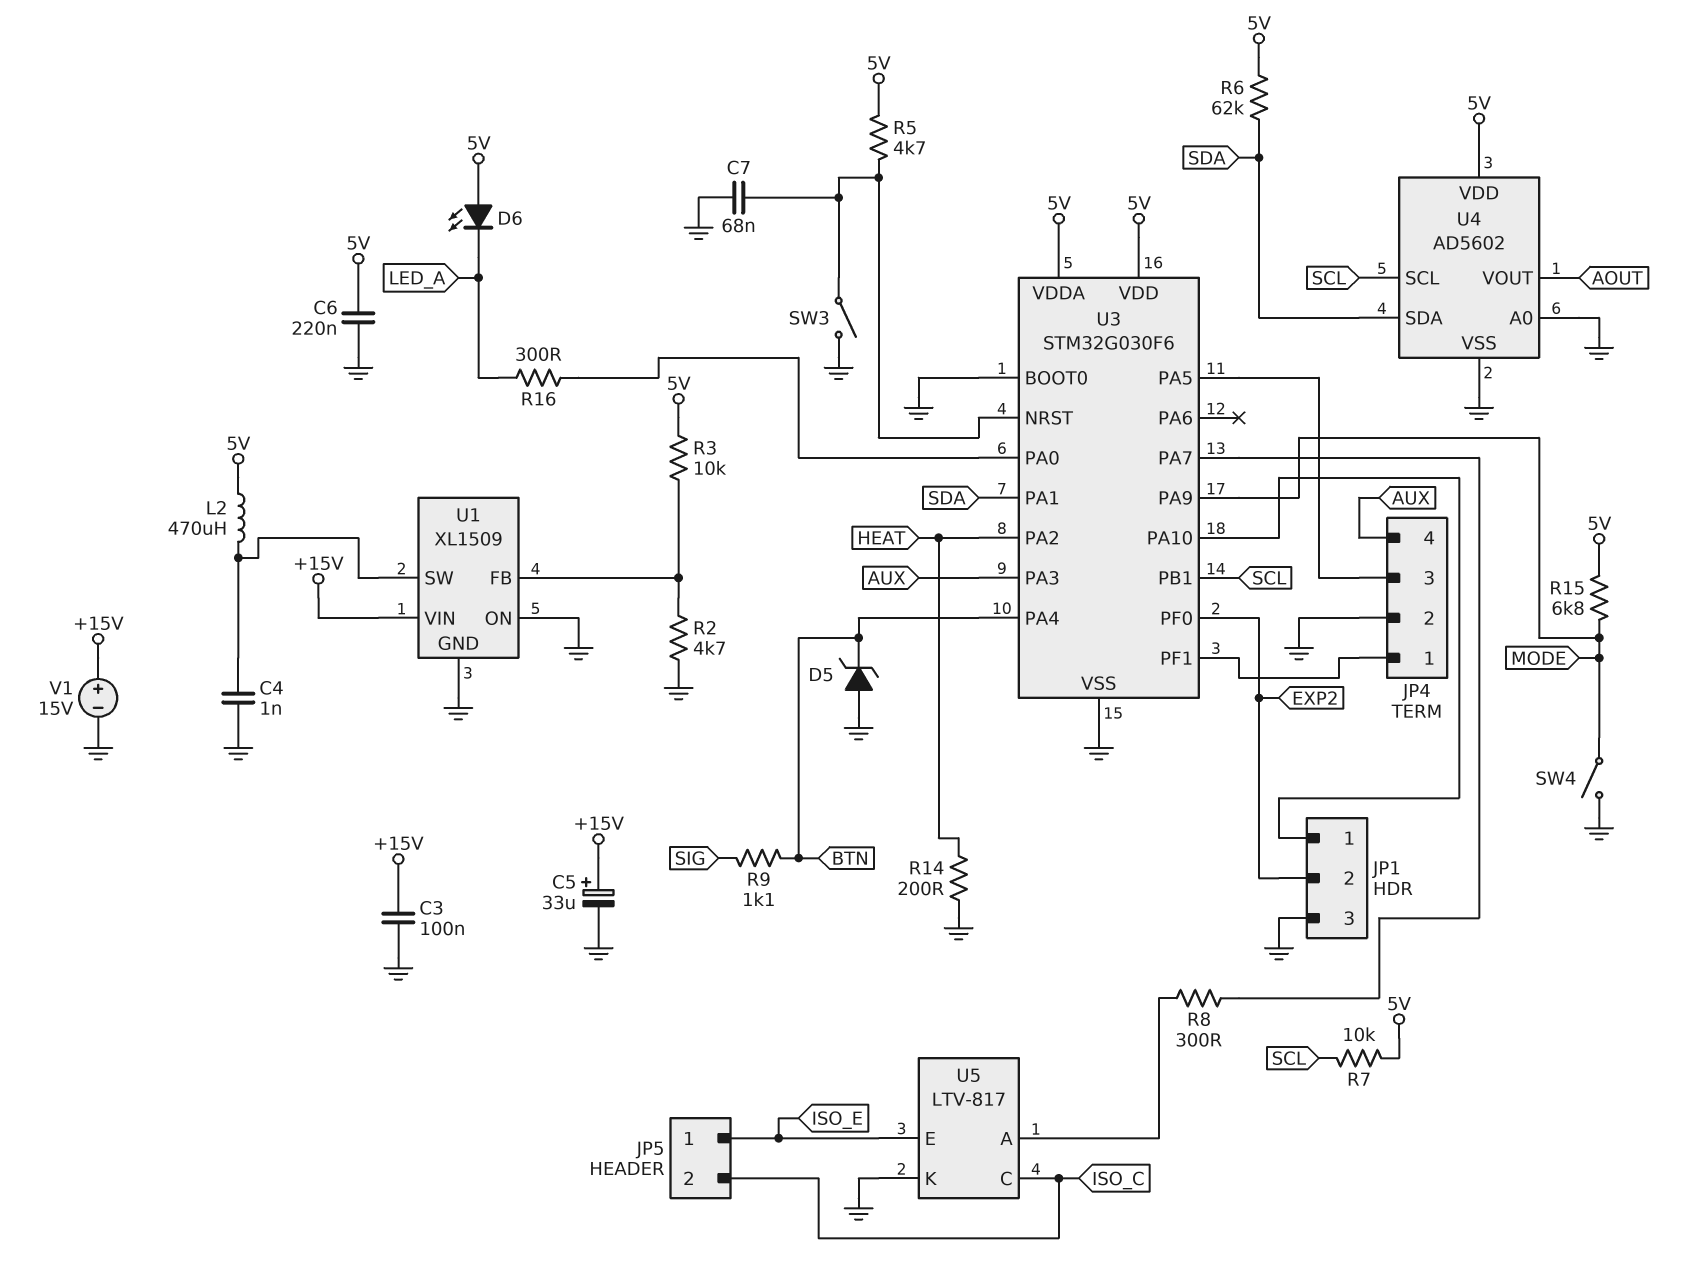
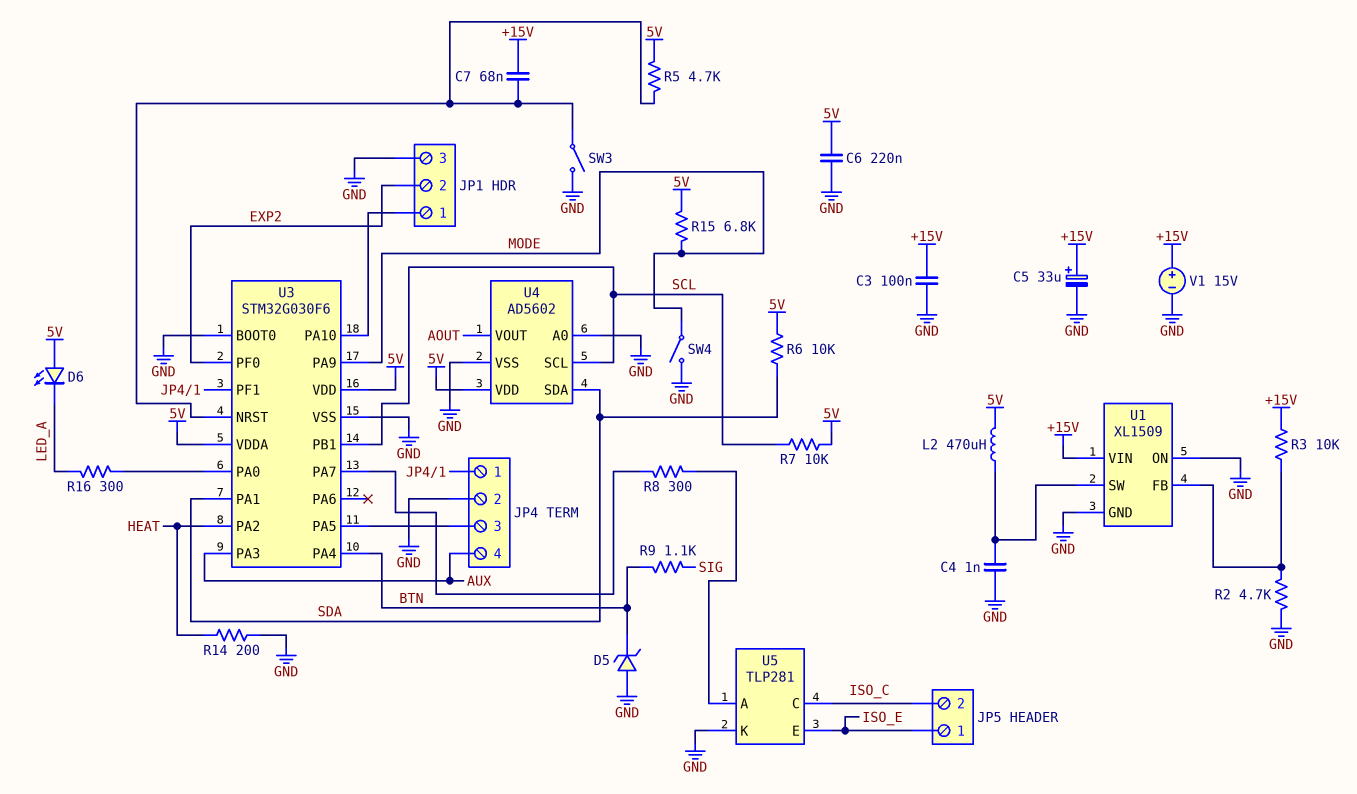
C7: 68nF (GND, U3/NRST) -> 68nF (+15V, U3/NRST)
R3: 10k (5V, U1/FB) -> 10k (+15V, U1/FB)
R6: 62k (5V, SDA) -> 10k (5V, SDA)
U5: LTV-817 -> TLP281

